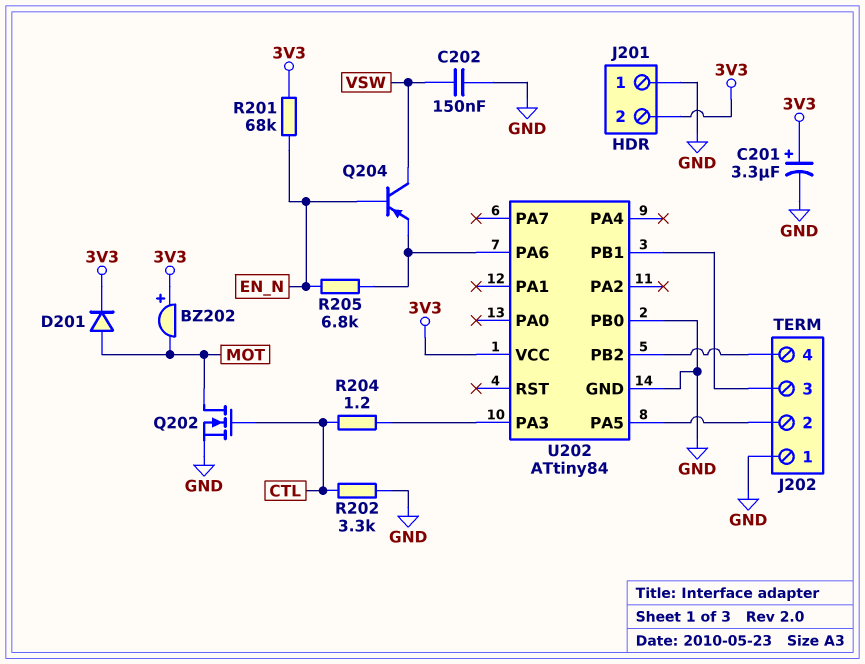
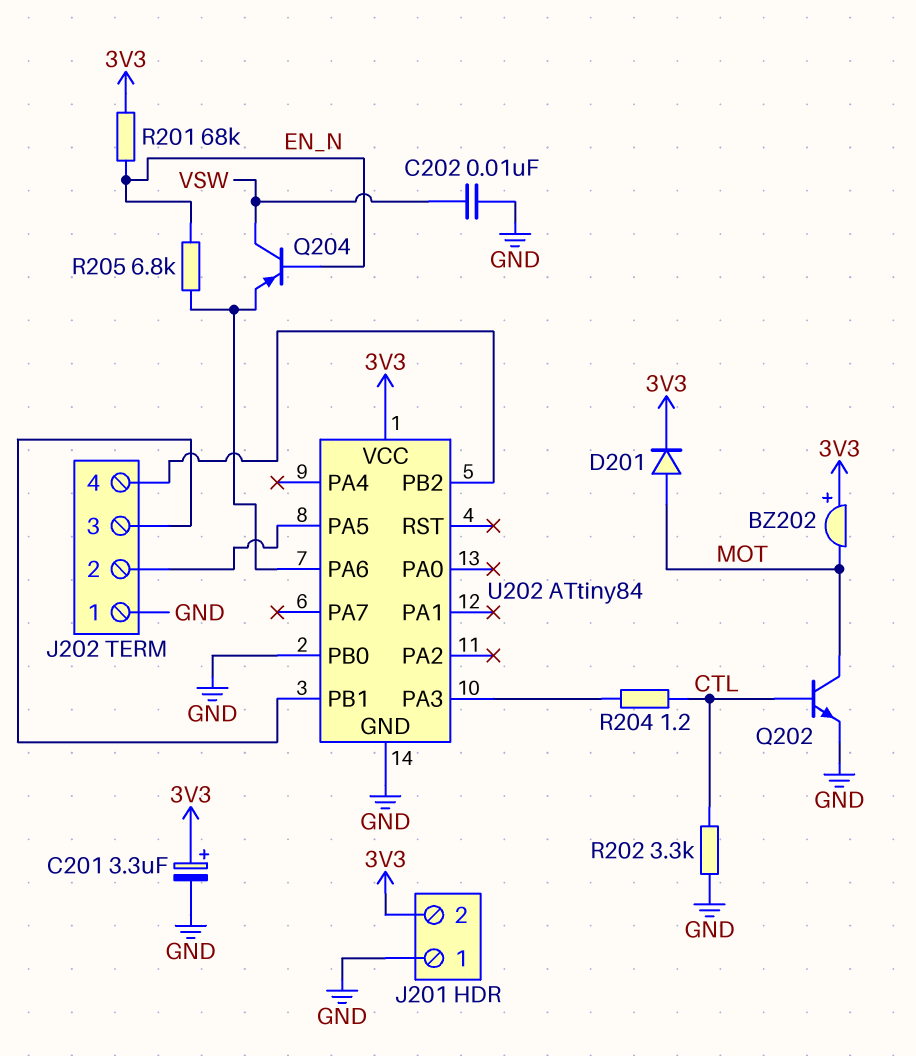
C202: 150nF (GND, VSW) -> 10nF (GND, VSW)
Q202: NMOS (G CTL, D MOT, S GND) -> NPN (B CTL, C MOT, E GND)

